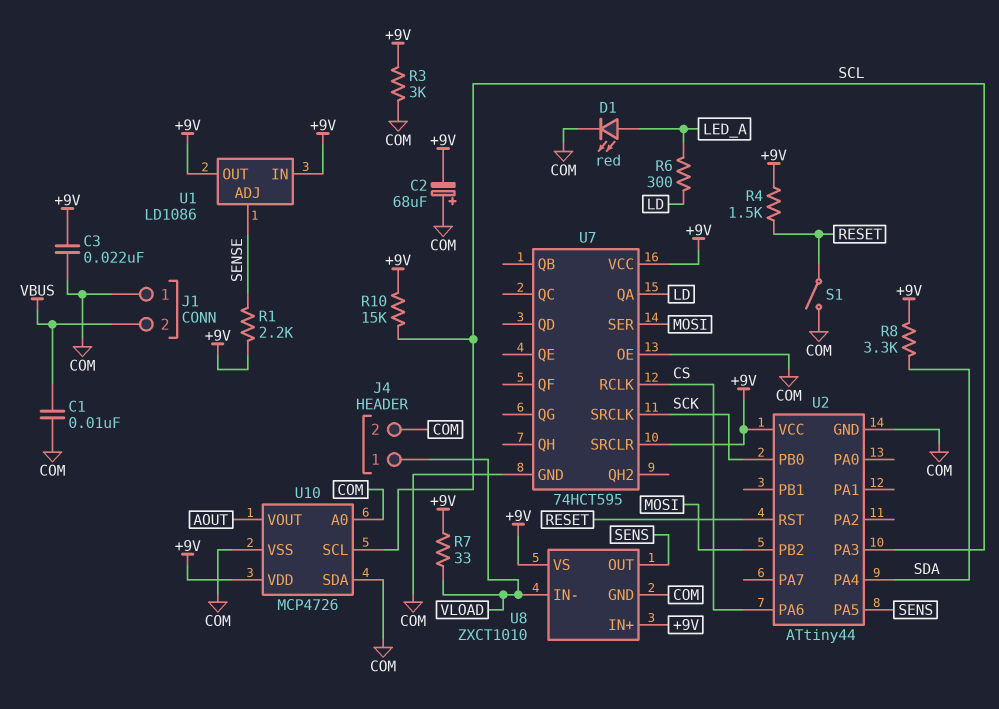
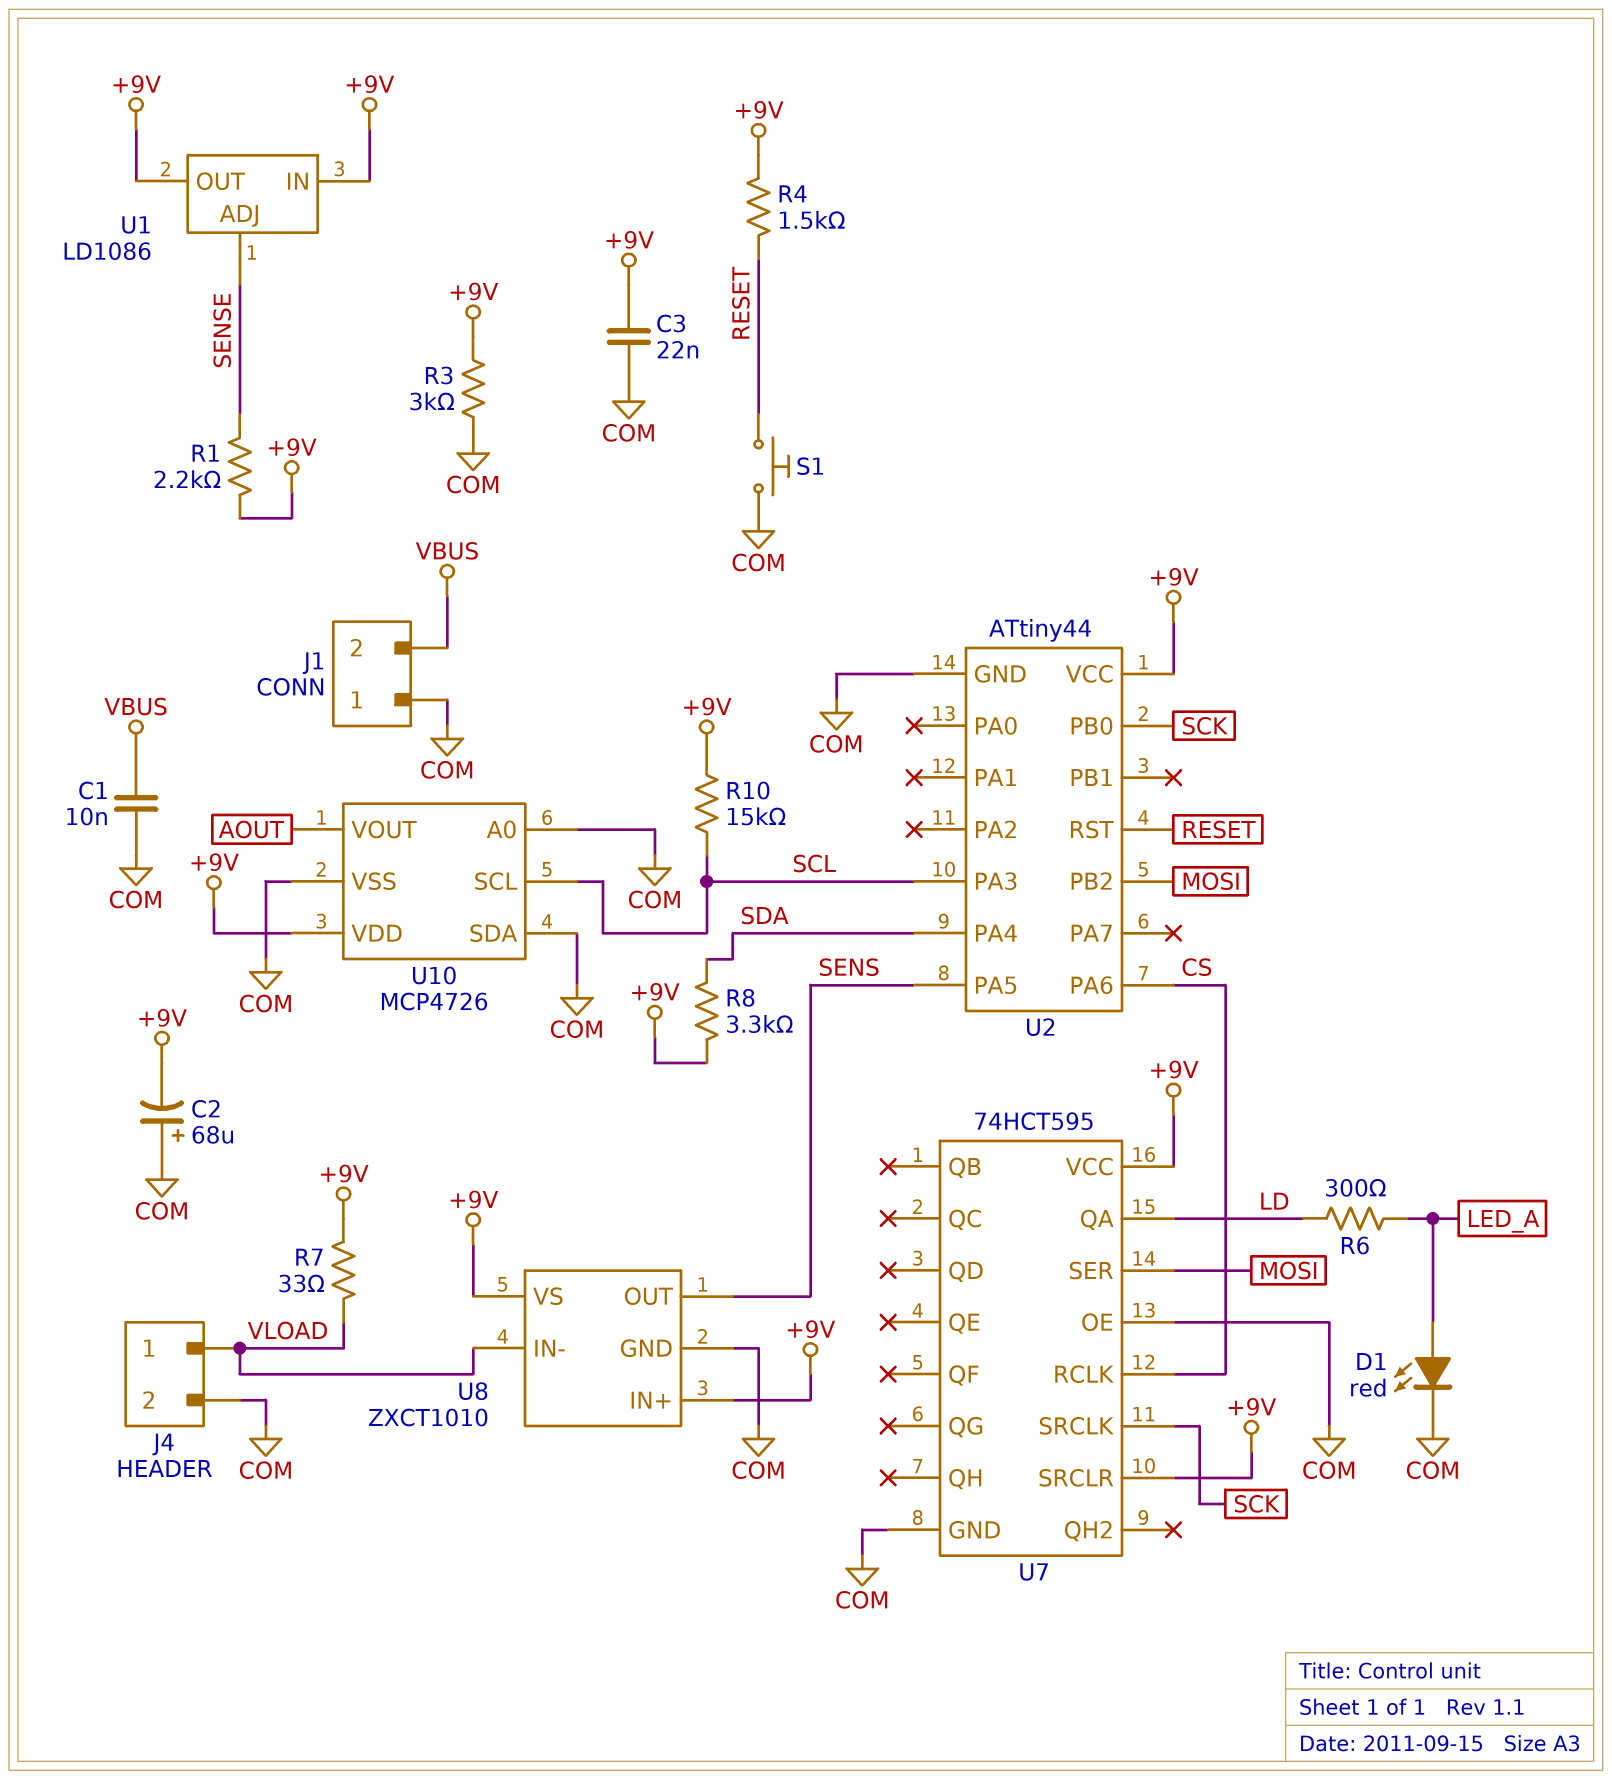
S1: switch (COM, RESET) -> button (COM, RESET)

